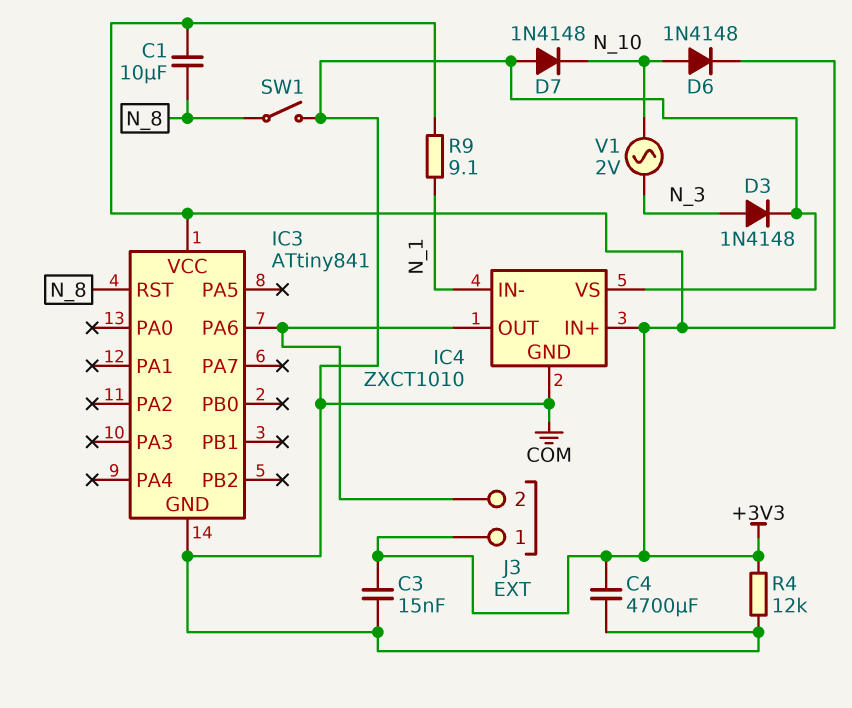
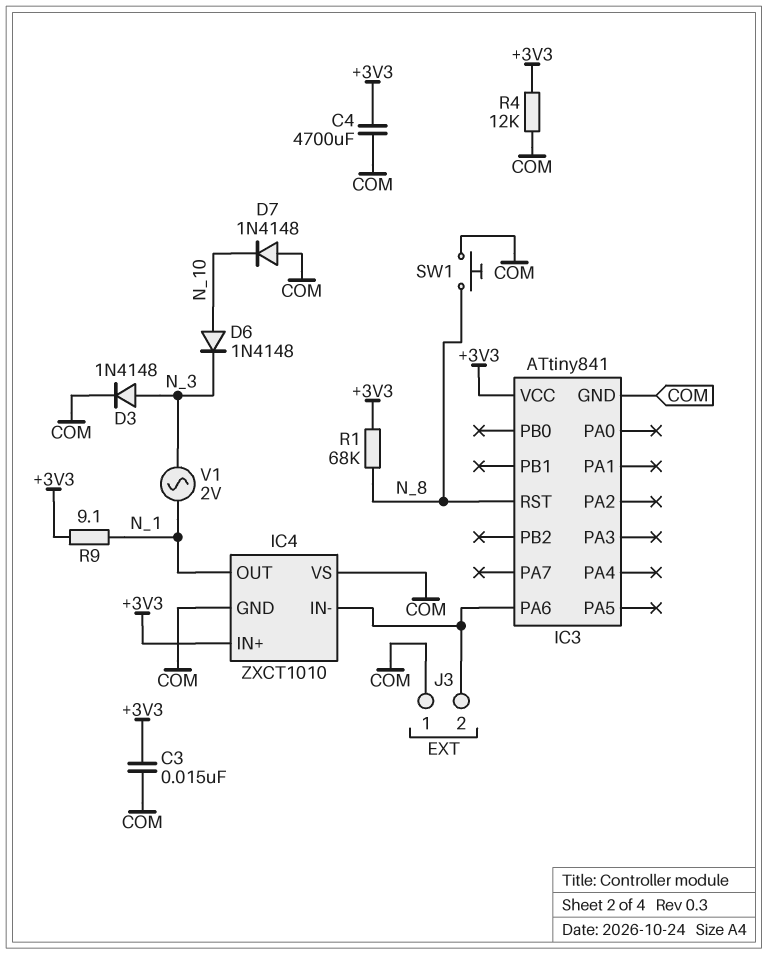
C1: 10uF (+3V3, N_8) -> none
D6: diode 1N4148 (A N_10, K +3V3) -> diode 1N4148 (A N_10, K N_3)
IC4 pin IN-: N_1 -> IC3/PA6
IC4 pin OUT: IC3/PA6 -> N_1
J3 pin 1: +3V3 -> COM
R1: none -> 68k (+3V3, N_8)
SW1: switch (COM, N_8) -> button (COM, N_8)
V1: AC 2V (N_3, N_10) -> AC 2V (N_1, N_3)

